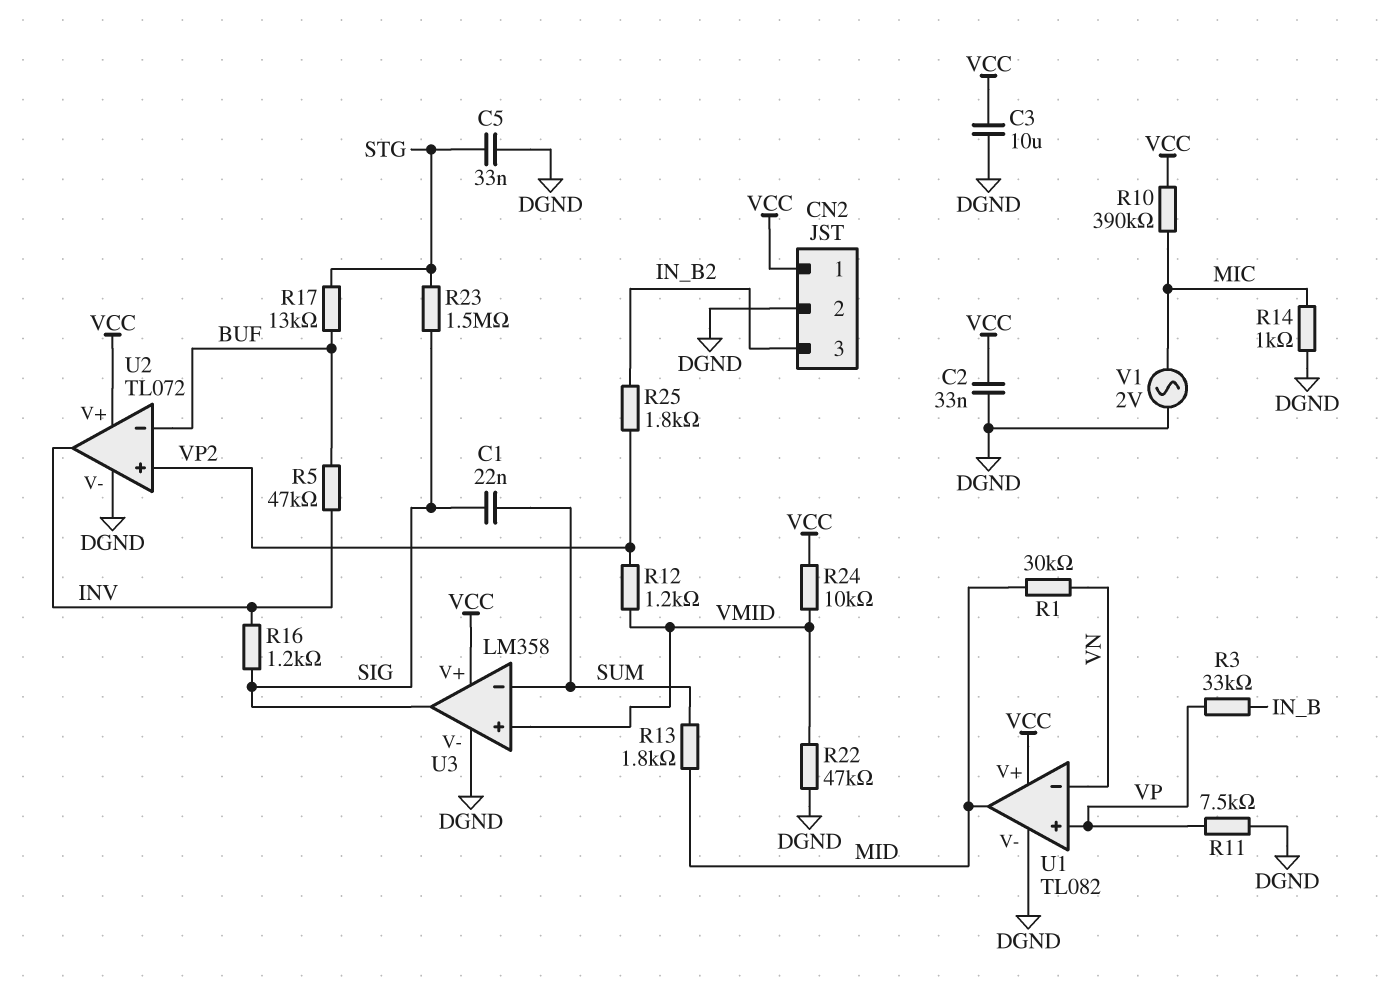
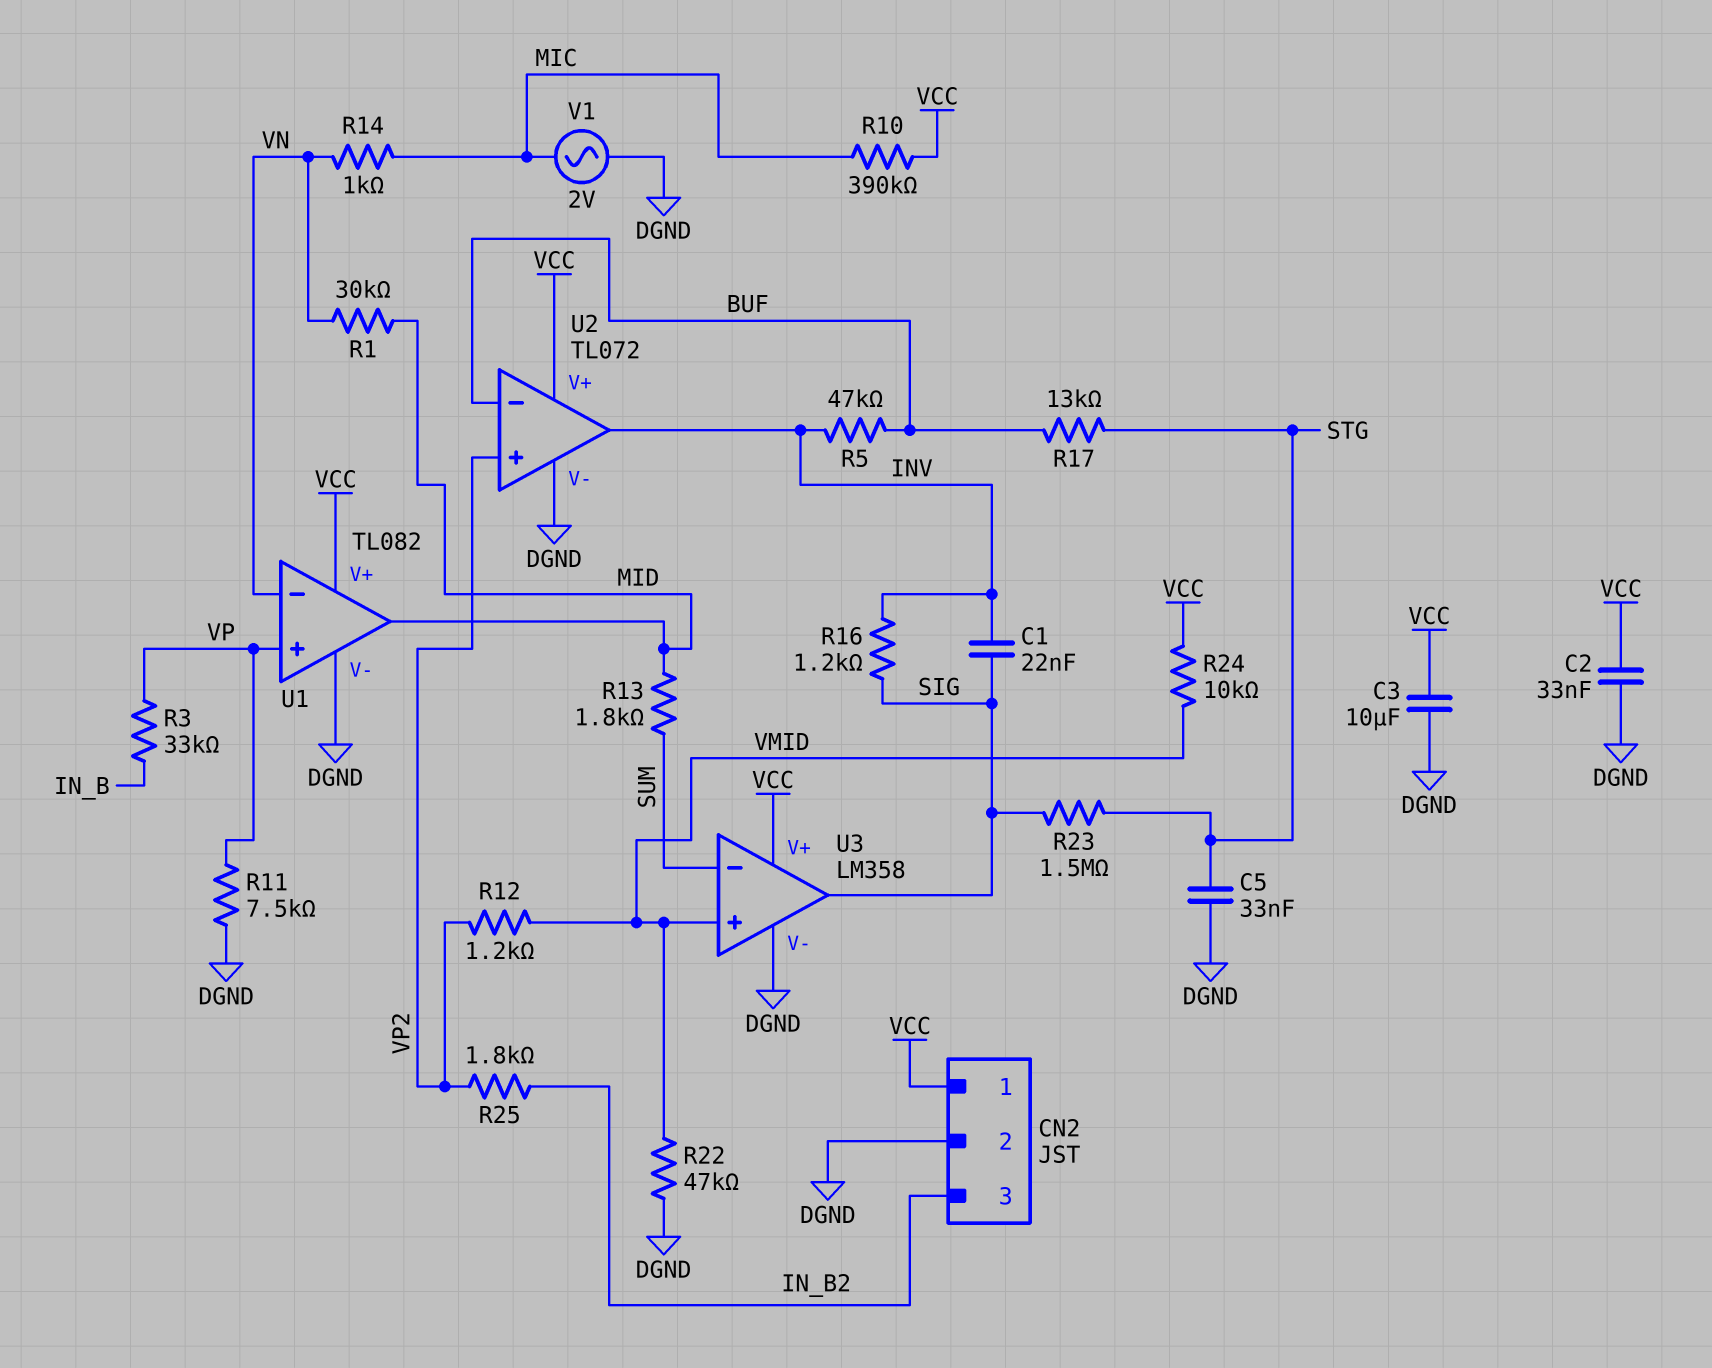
C1: 22nF (SIG, SUM) -> 22nF (INV, SIG)
R14: 1k (DGND, MIC) -> 1k (MIC, VN)

